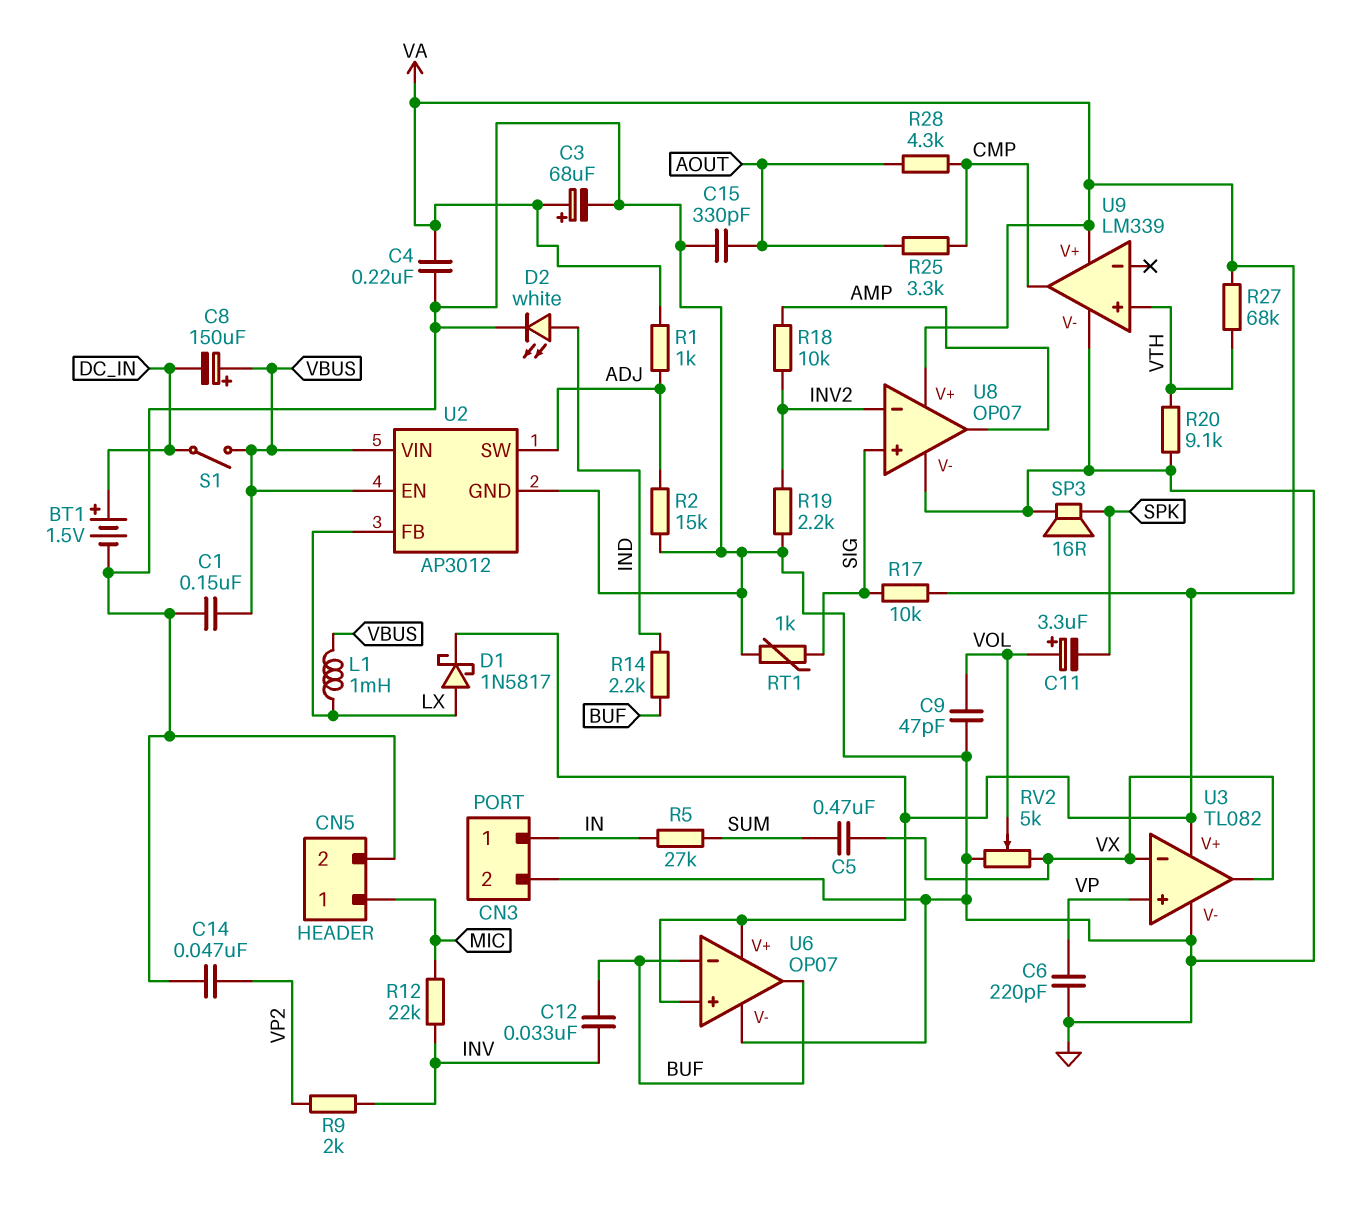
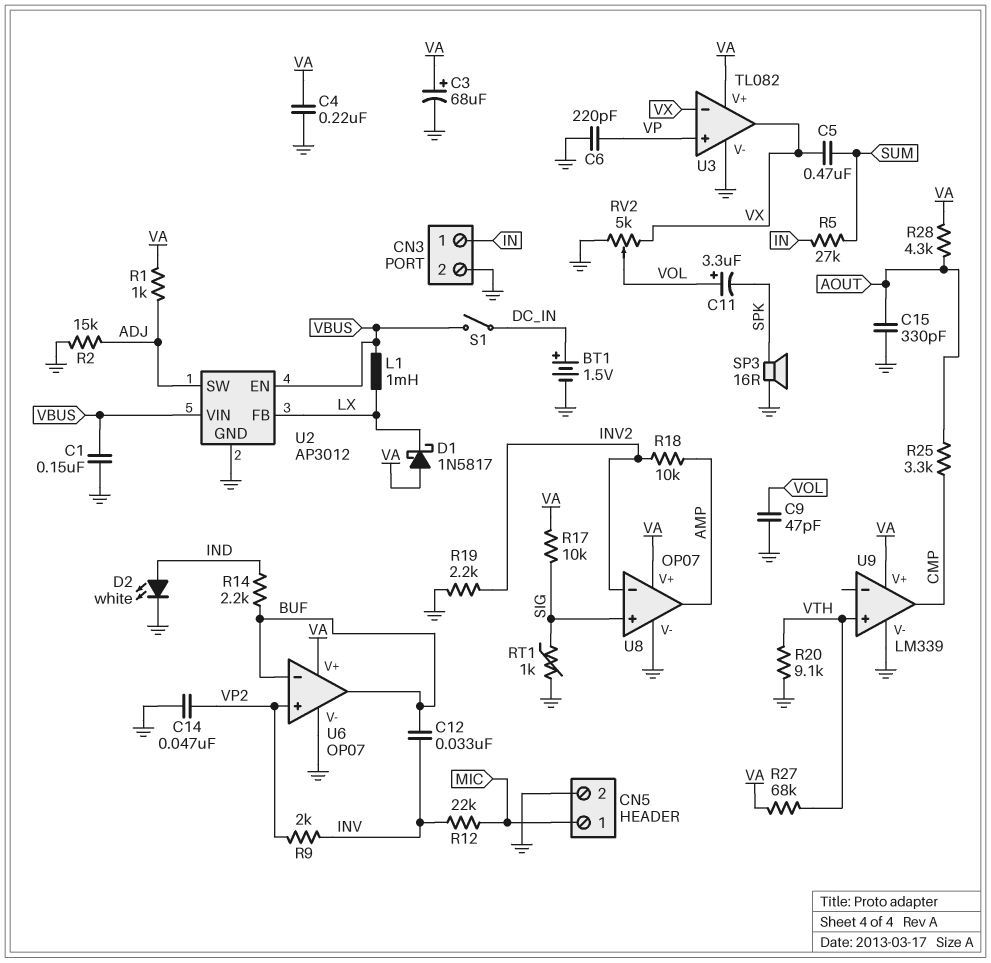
C8: 150uF (plus VBUS, minus DC_IN) -> none
D1: schottky 1N5817 (A LX, K VA) -> schottky 1N5817 (A VA, K LX)
R28: 4.3k (AOUT, CMP) -> 4.3k (AOUT, VA)
U6 pin in+: VA -> VP2

